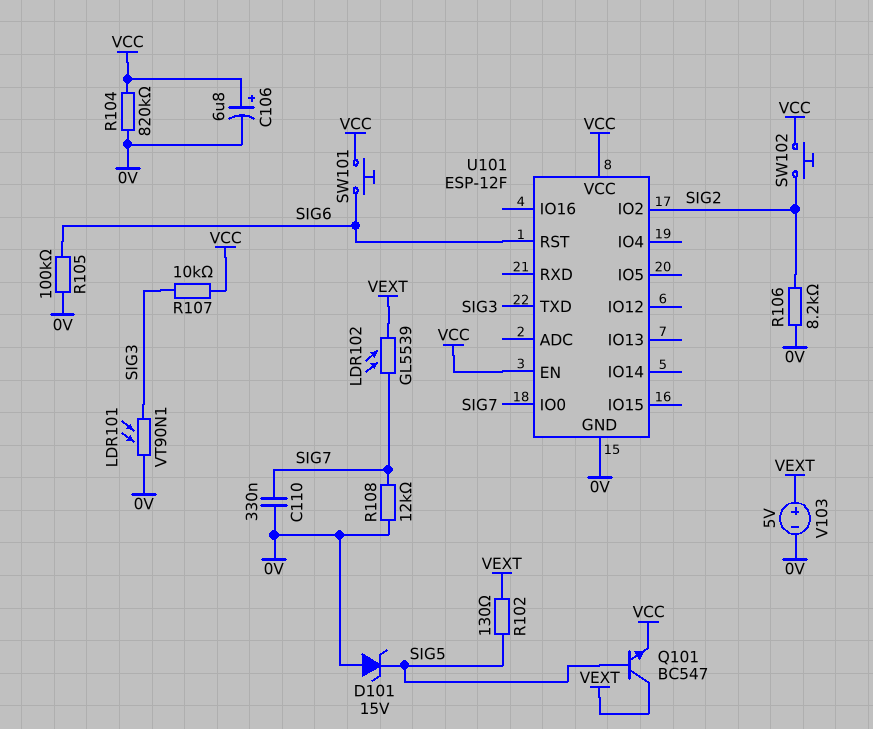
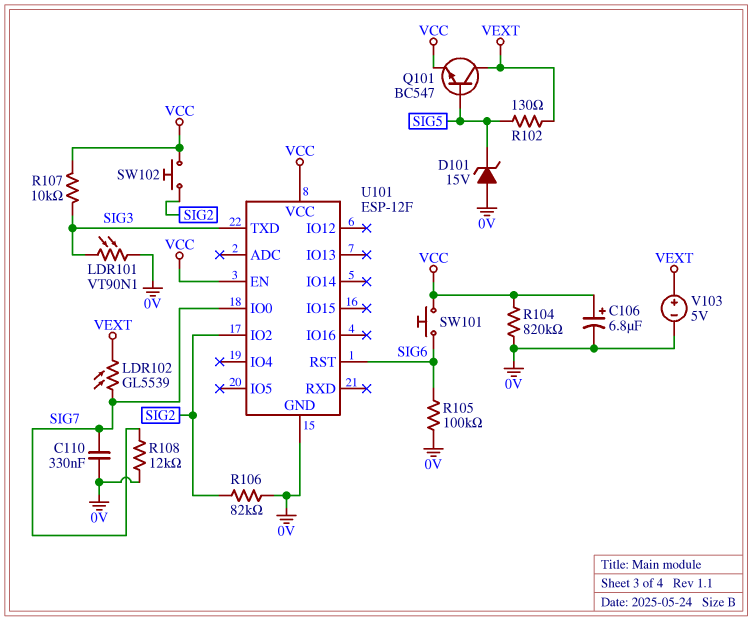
R106: 8.2k (0V, SIG2) -> 82k (0V, SIG2)

